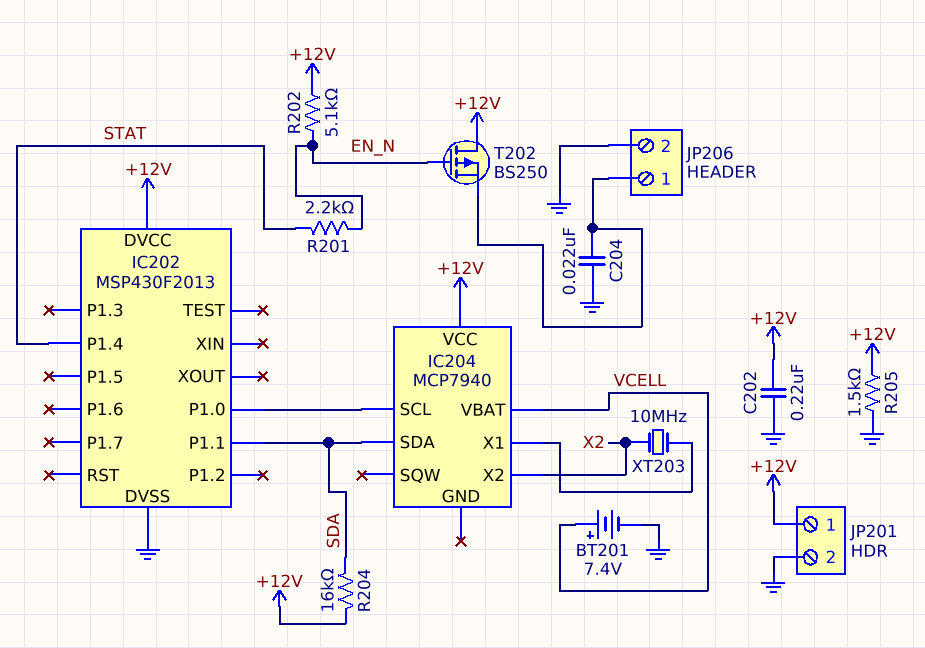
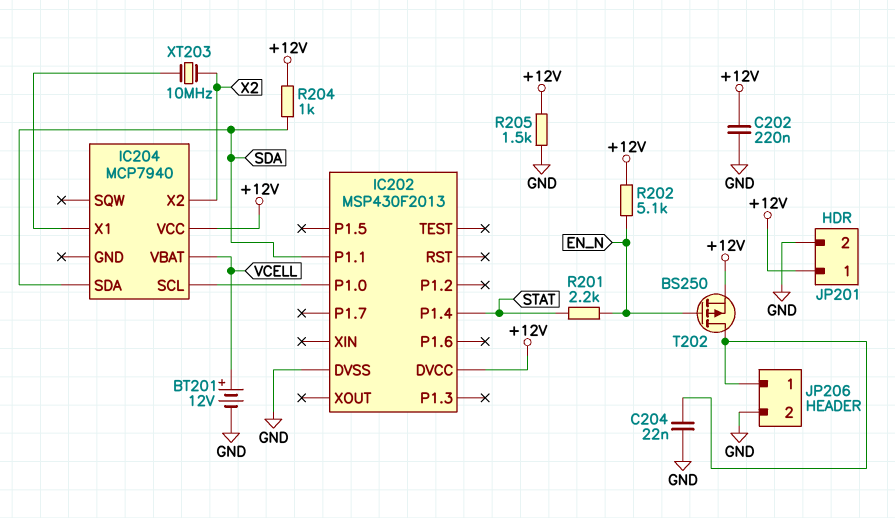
BT201: 7.4V (plus VCELL, minus GND) -> 12V (plus VCELL, minus GND)
R204: 16k (+12V, SDA) -> 1k (+12V, SDA)
T202: PMOS BS250 (G EN_N, D +12V, S JP206/1) -> PMOS BS250 (G EN_N, D JP206/1, S +12V)

